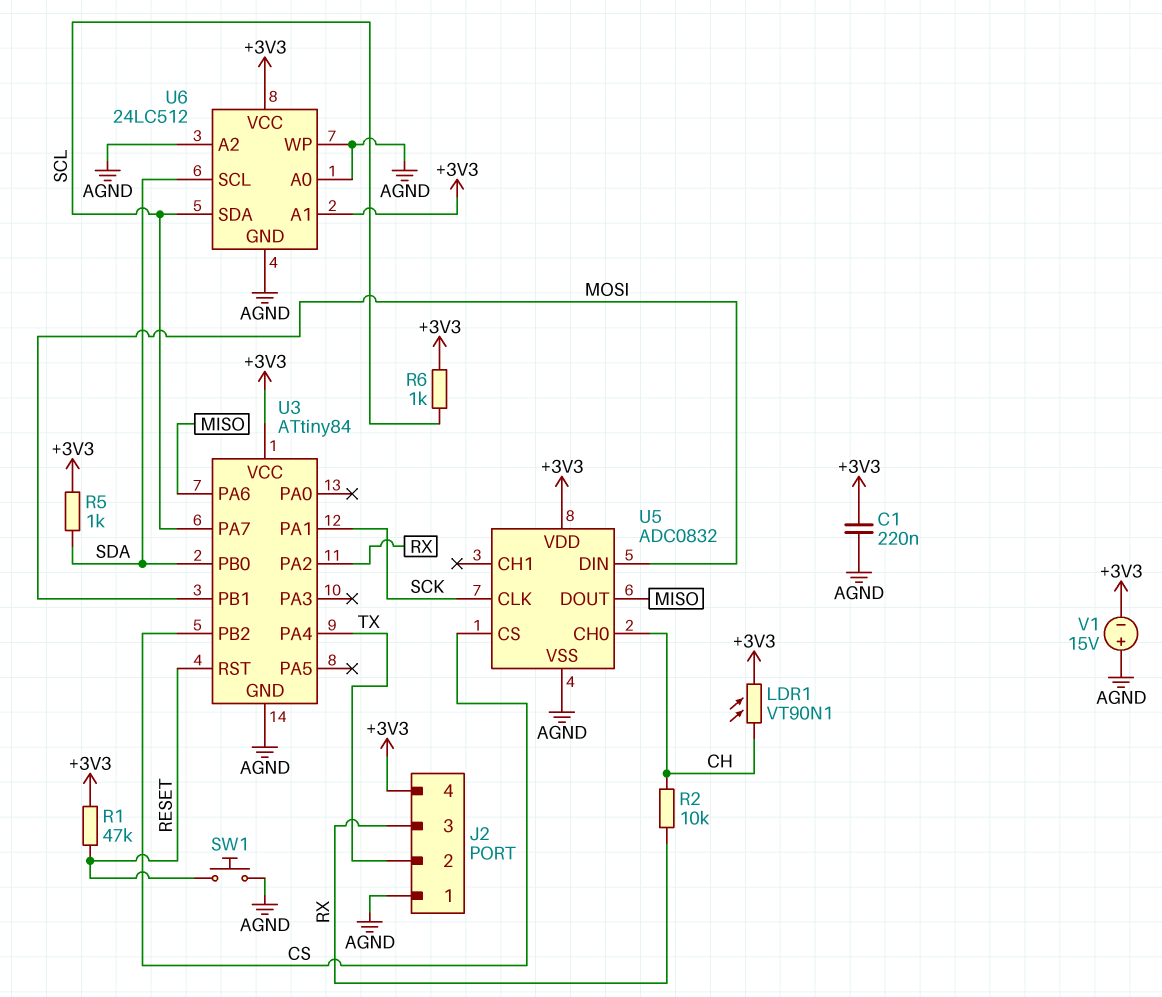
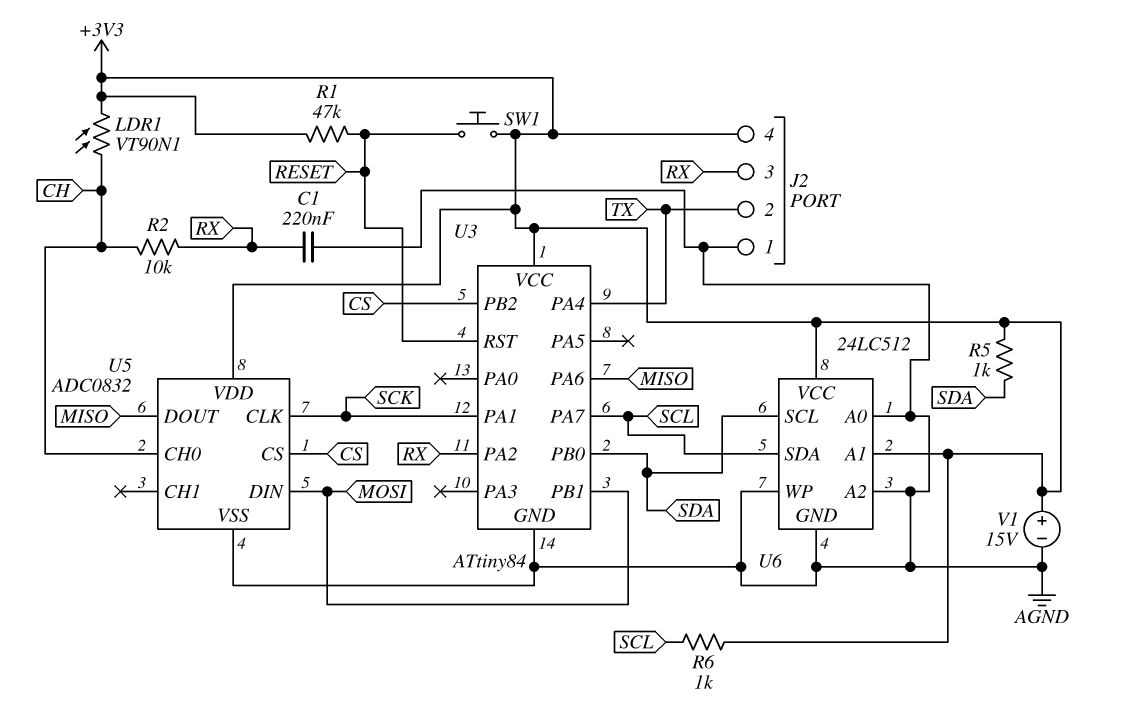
C1: 220nF (+3V3, AGND) -> 220nF (AGND, RX)
SW1: button (AGND, RESET) -> button (+3V3, RESET)
V1: 15V (plus AGND, minus +3V3) -> 15V (plus +3V3, minus AGND)

